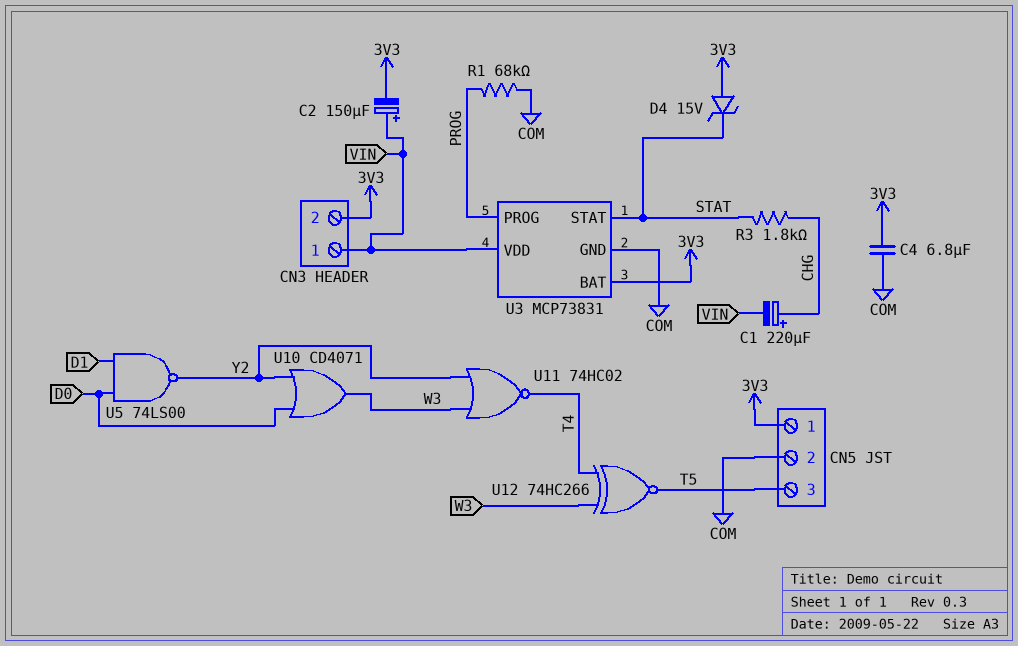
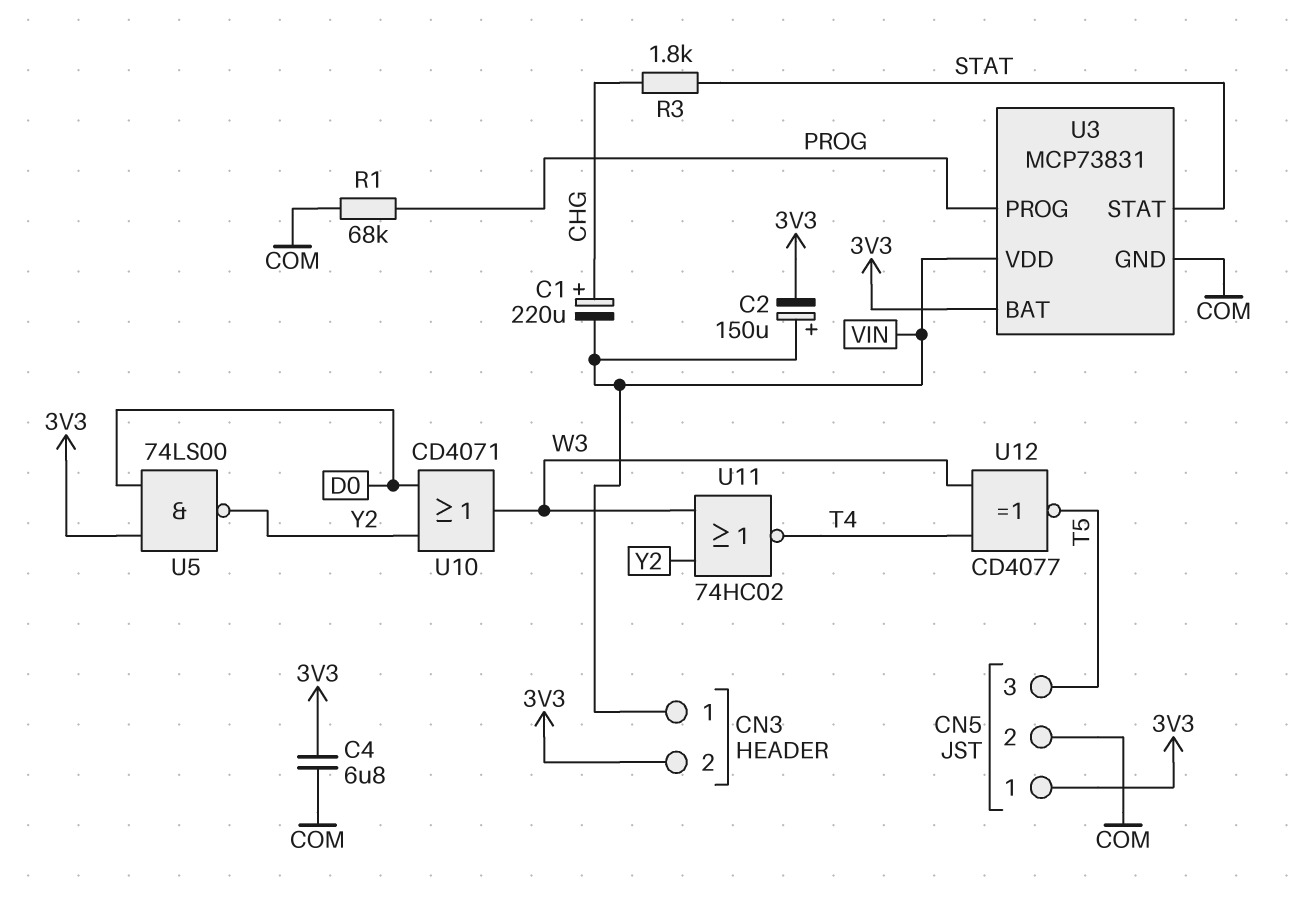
D4: zener 15V (A 3V3, K STAT) -> none
U5: NAND 74LS00 (in D0, in D1, out Y2) -> NAND 74LS00 (in 3V3, in D0, out Y2)
U12: XNOR 74HC266 (in T4, in W3, out T5) -> XNOR CD4077 (in T4, in W3, out T5)

